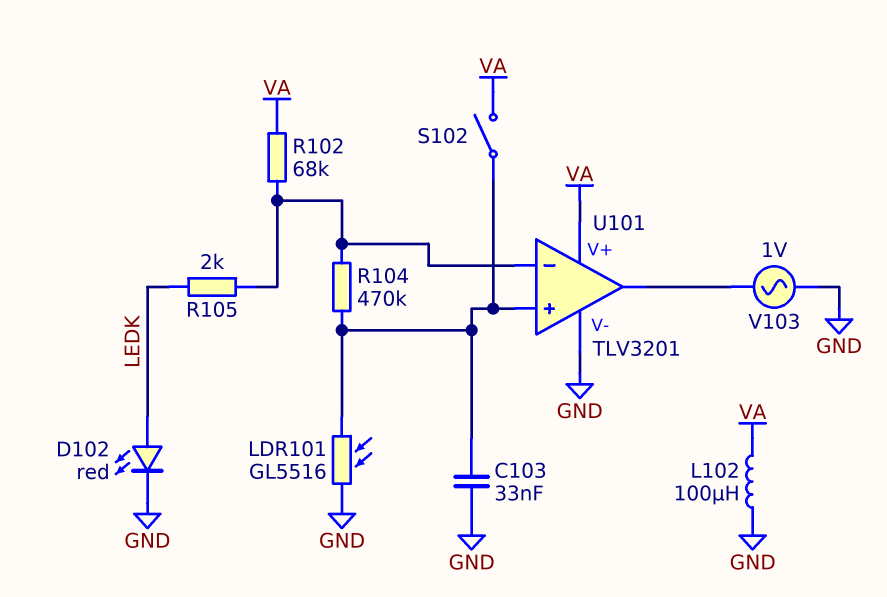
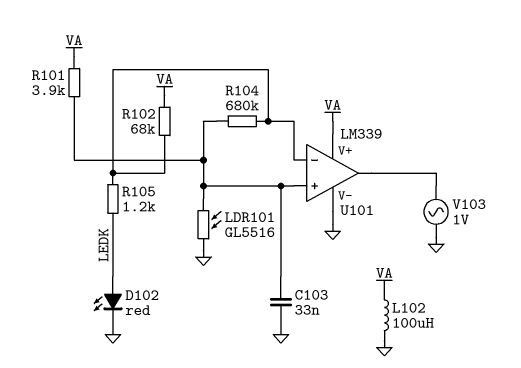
R101: none -> 3.9k (U101/in+, VA)
R104: 470k (U101/in+, U101/in-) -> 680k (U101/in+, U101/in-)
R105: 2k (LEDK, U101/in-) -> 1.2k (LEDK, U101/in-)
S102: switch (U101/in+, VA) -> none
U101: TLV3201 -> LM339

